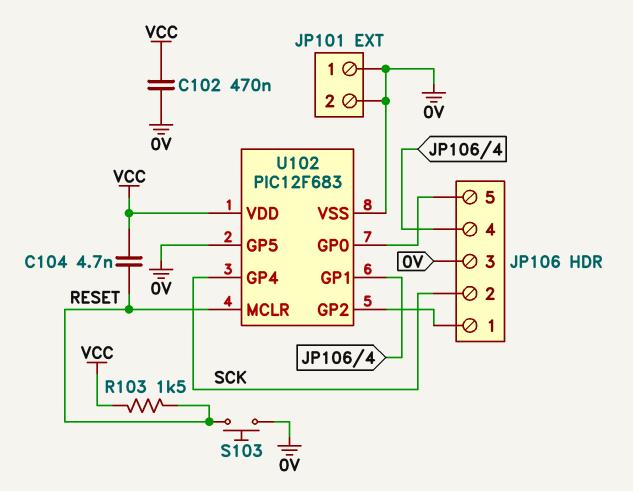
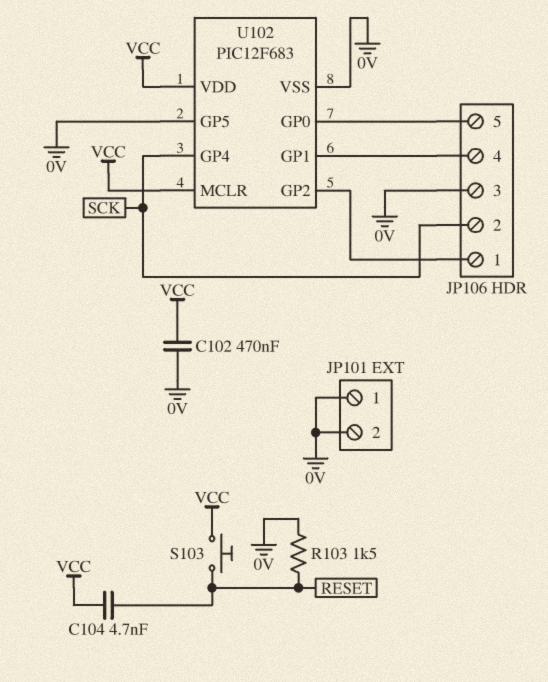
R103: 1.5k (RESET, VCC) -> 1.5k (0V, RESET)
S103: button (0V, RESET) -> button (RESET, VCC)
U102 pin MCLR: RESET -> VCC

